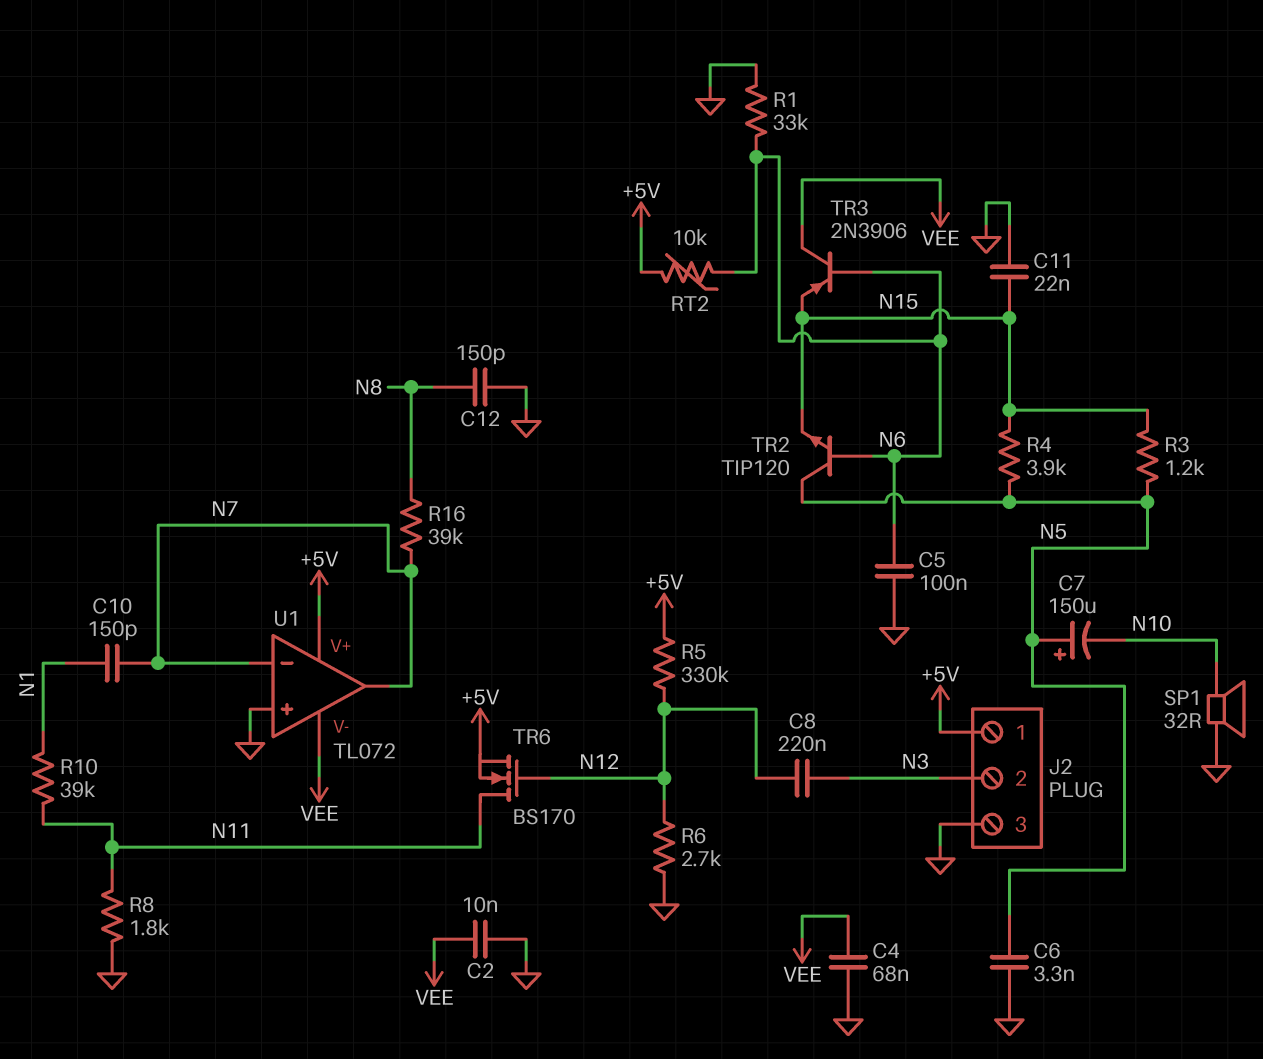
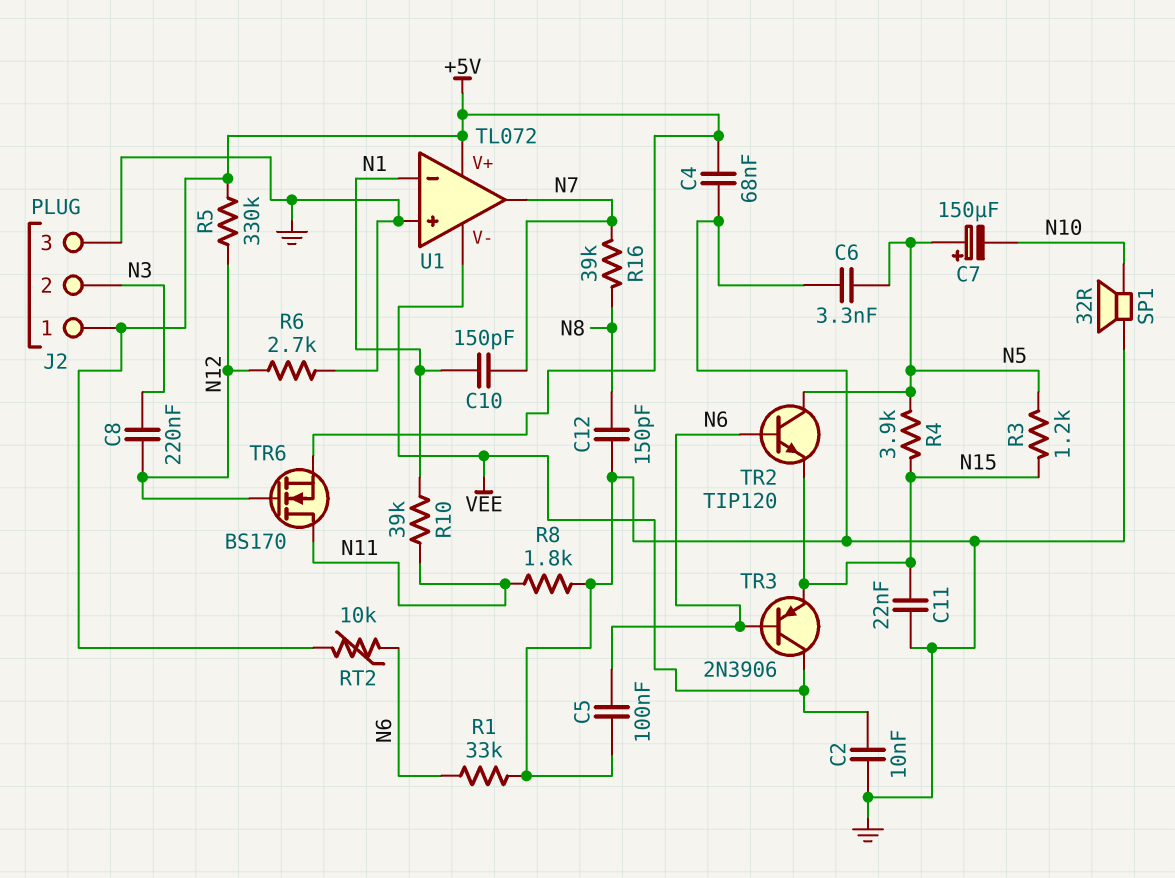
C4: 68nF (GND, VEE) -> 68nF (+5V, GND)
U1 pin in-: N7 -> N1

